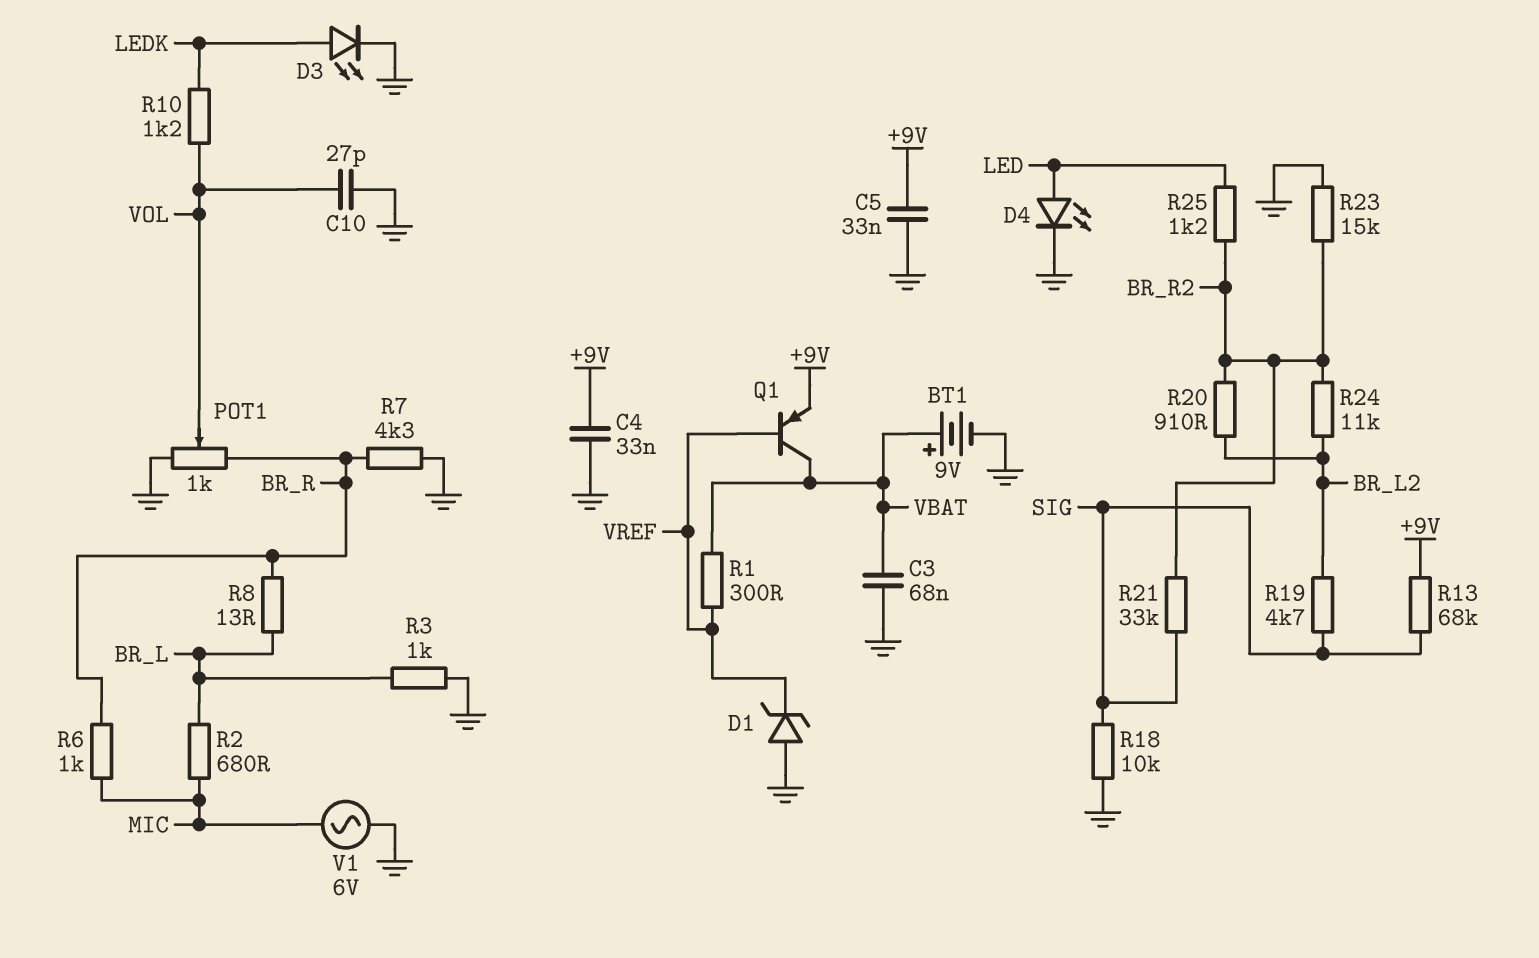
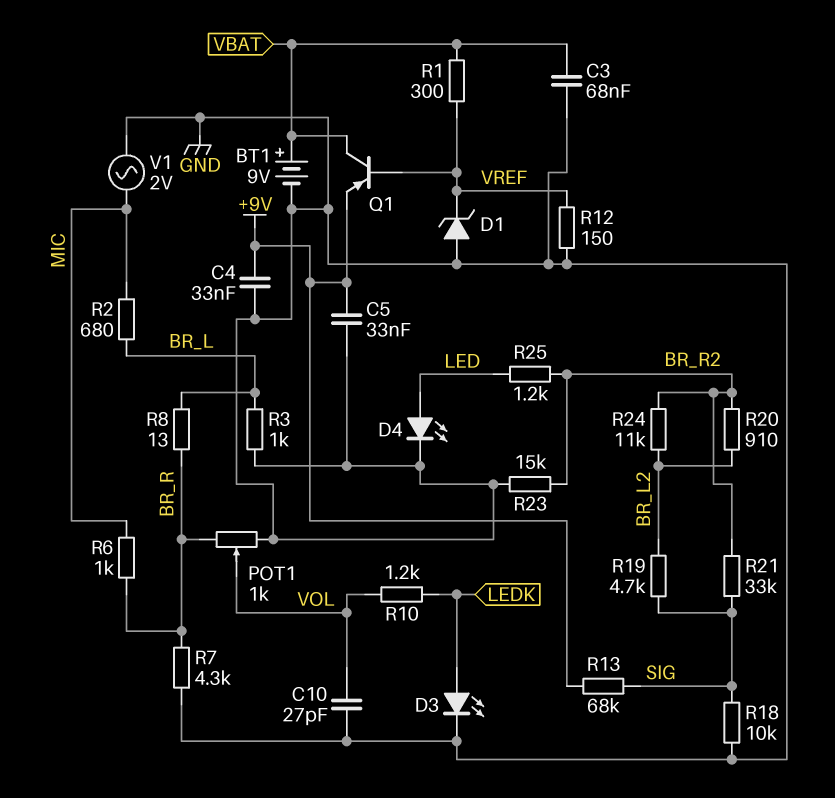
R12: none -> 150 (GND, VREF)
V1: AC 6V (GND, MIC) -> AC 2V (GND, MIC)

